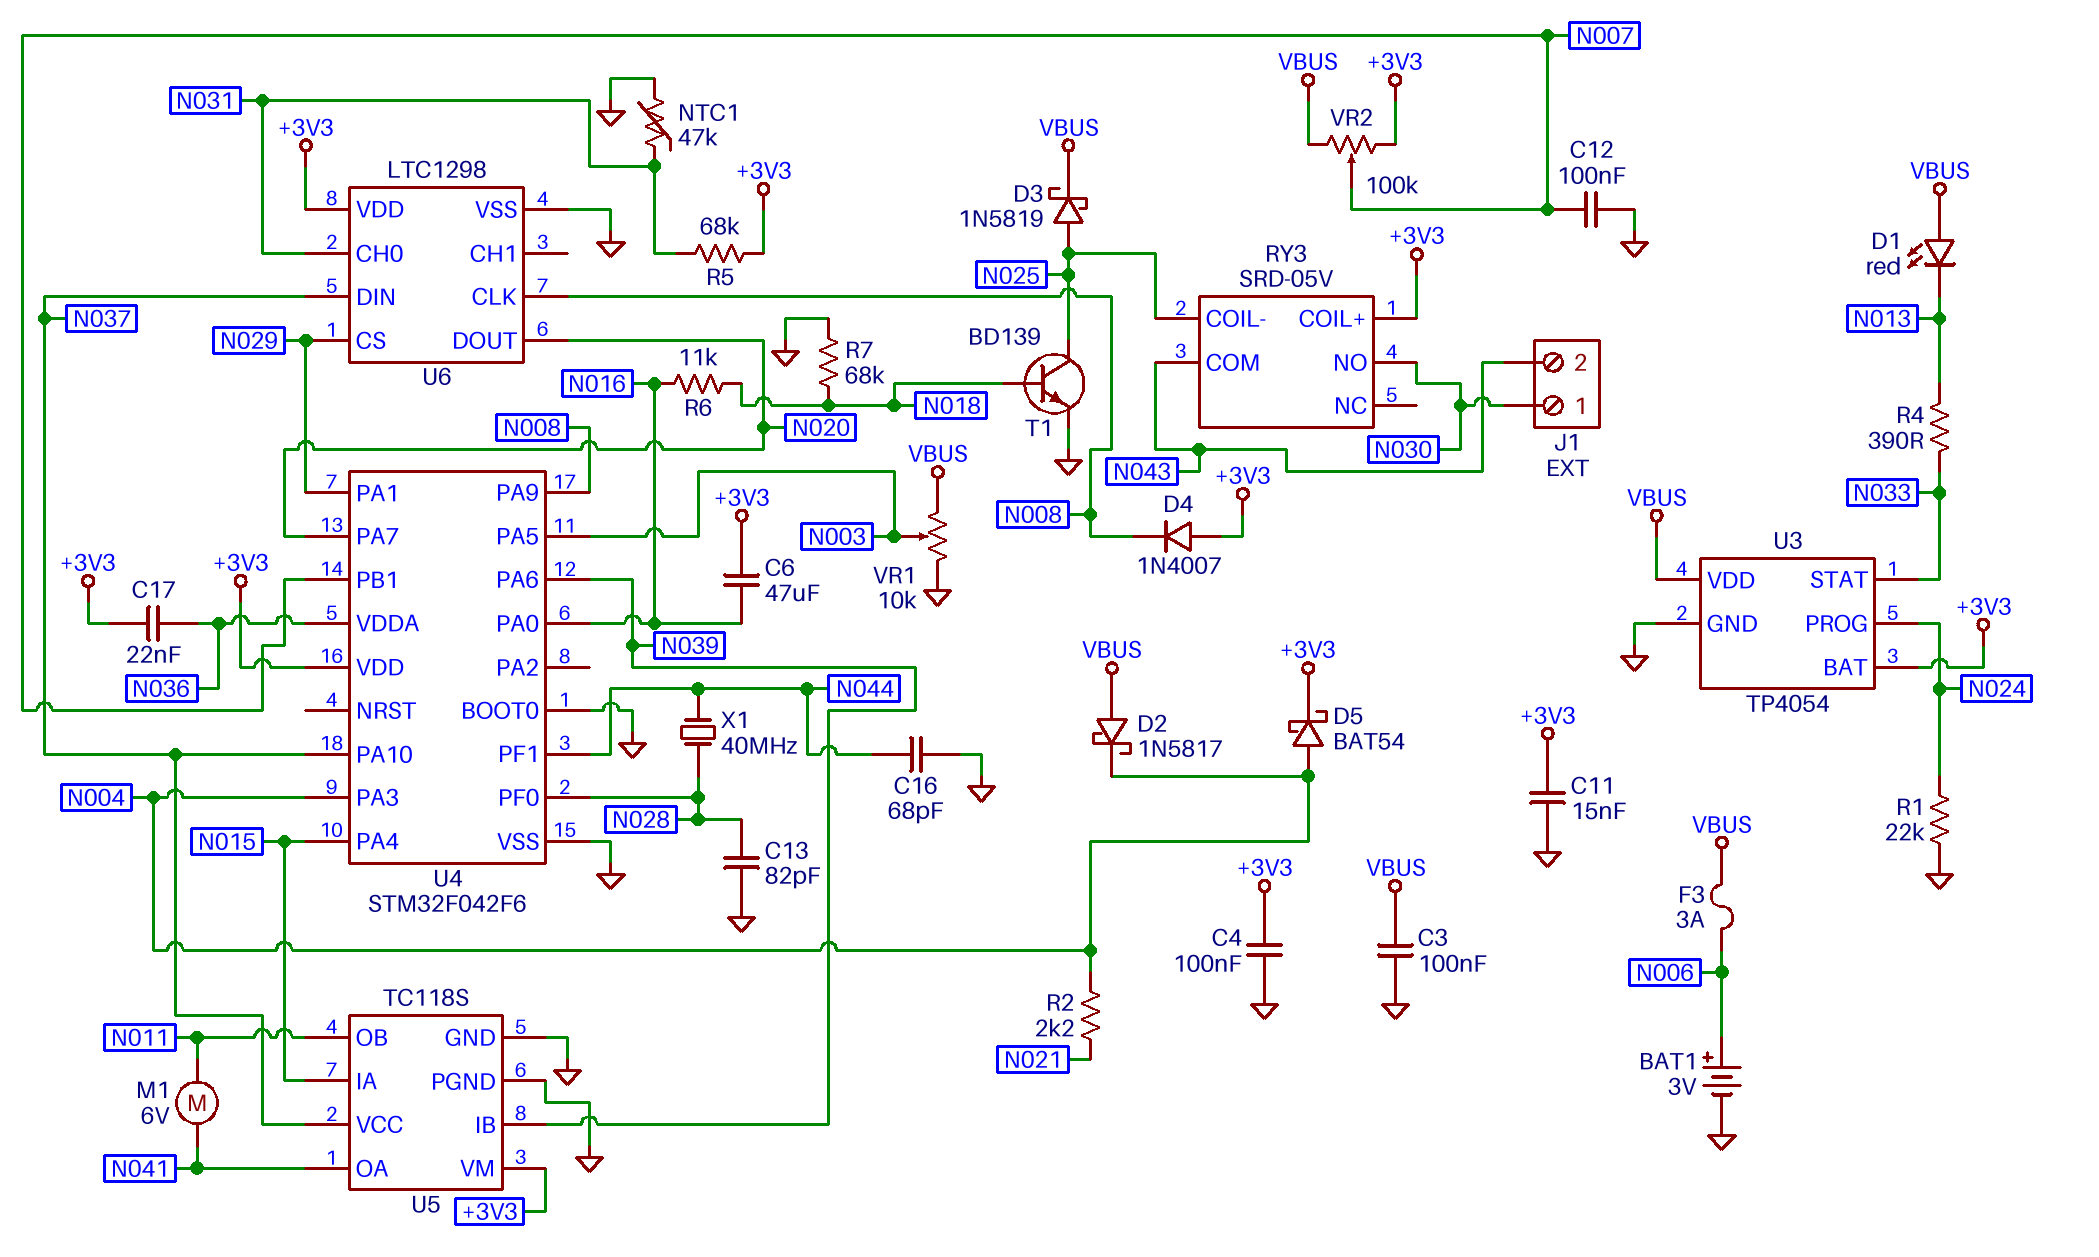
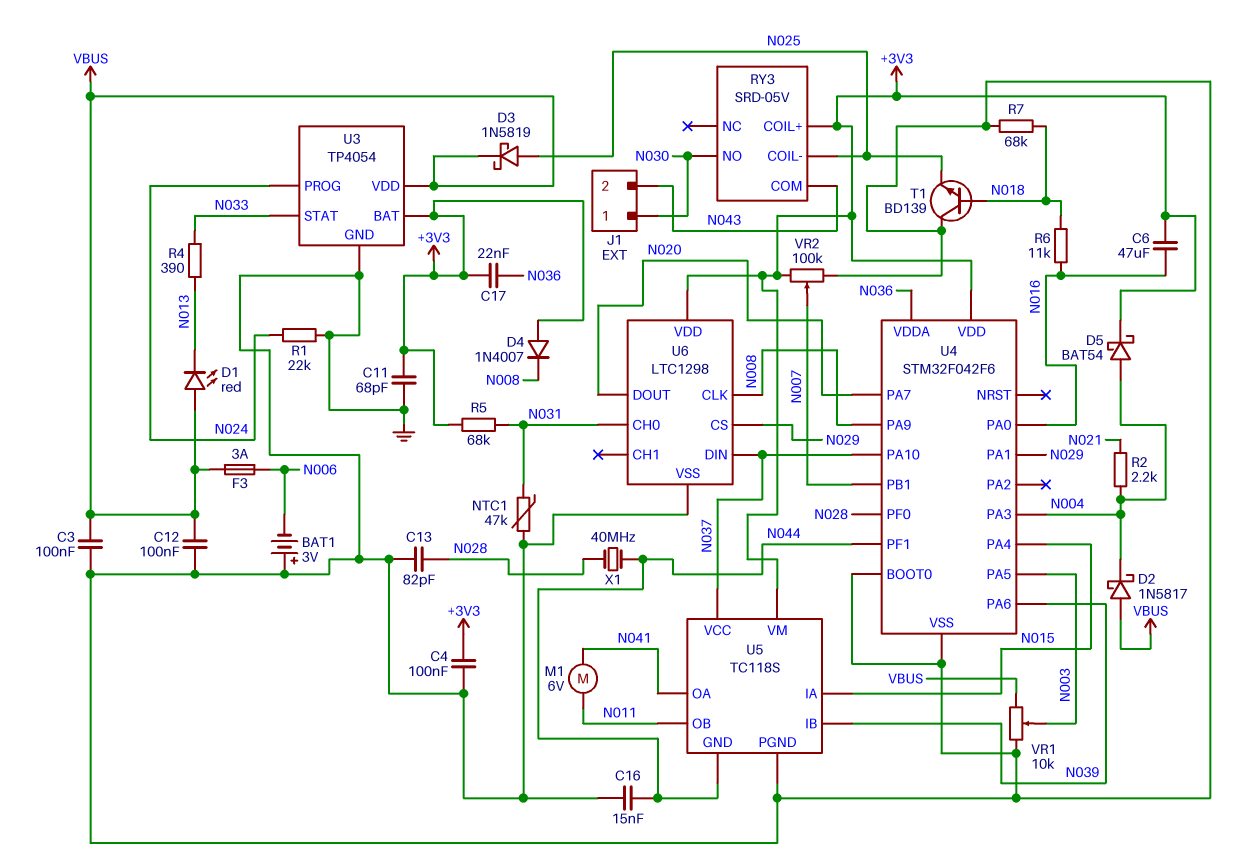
BAT1: 3V (plus N006, minus GND) -> 3V (plus GND, minus N006)
C11: 15nF (+3V3, GND) -> 68pF (+3V3, GND)
C12: 100nF (GND, N007) -> 100nF (GND, VBUS)
C16: 68pF (GND, N044) -> 15nF (GND, N044)
T1: NPN BD139 (B N018, C N025, E GND) -> NPN BD139 (B N018, C GND, E N025)
U5 pin GND: GND -> N044
VR2: 100k (+3V3, VBUS, wiper N007) -> 100k (+3V3, GND, wiper N007)

